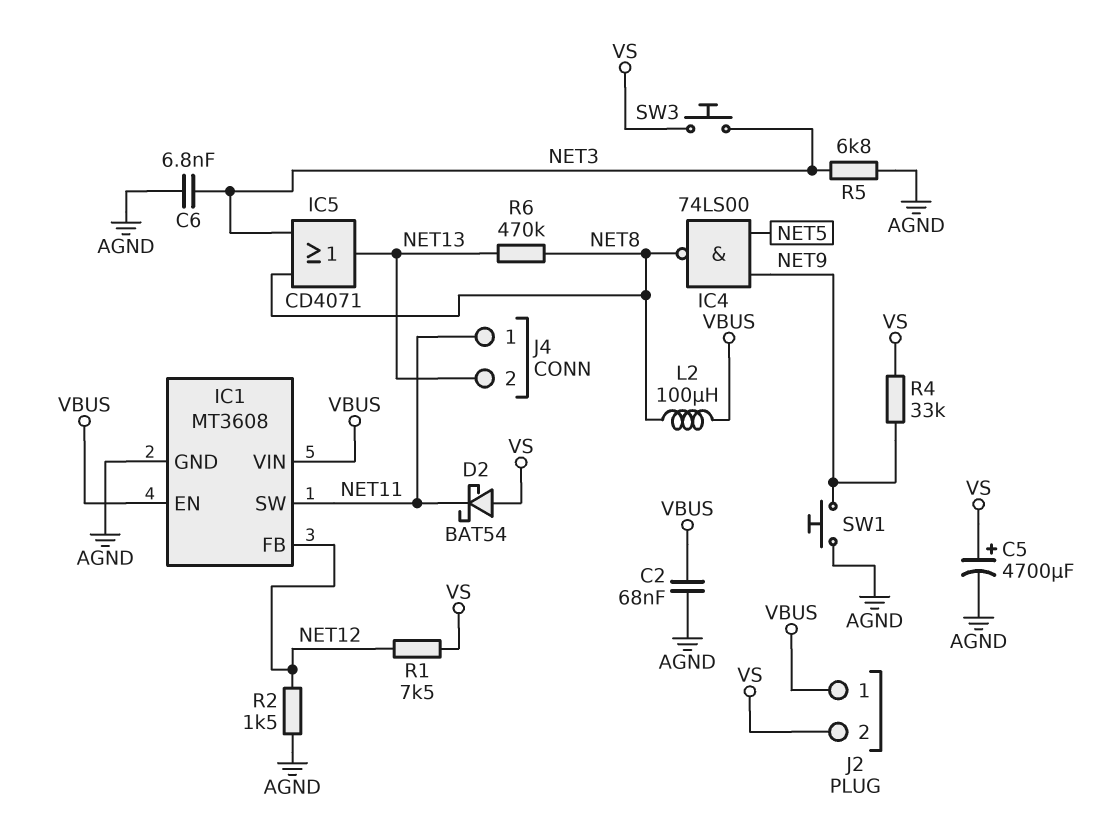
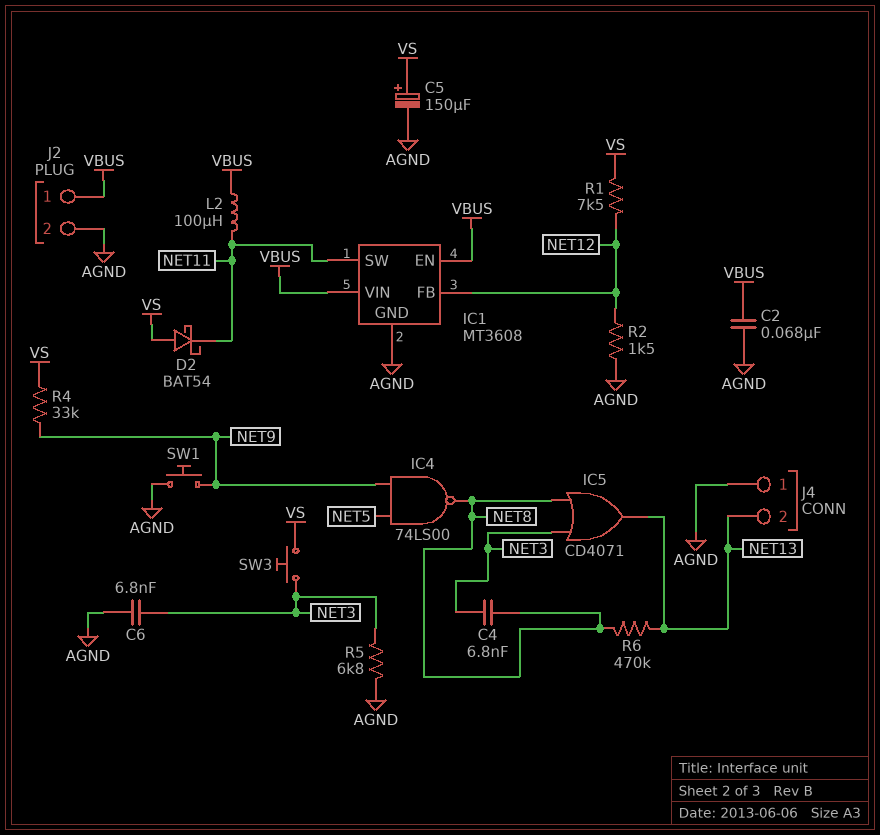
C4: none -> 6.8nF (NET3, NET8)
C5: 4700uF (plus VS, minus AGND) -> 150uF (plus VS, minus AGND)
J2 pin 2: VS -> AGND
J4 pin 1: NET11 -> AGND
L2: 100uH (NET8, VBUS) -> 100uH (NET11, VBUS)

